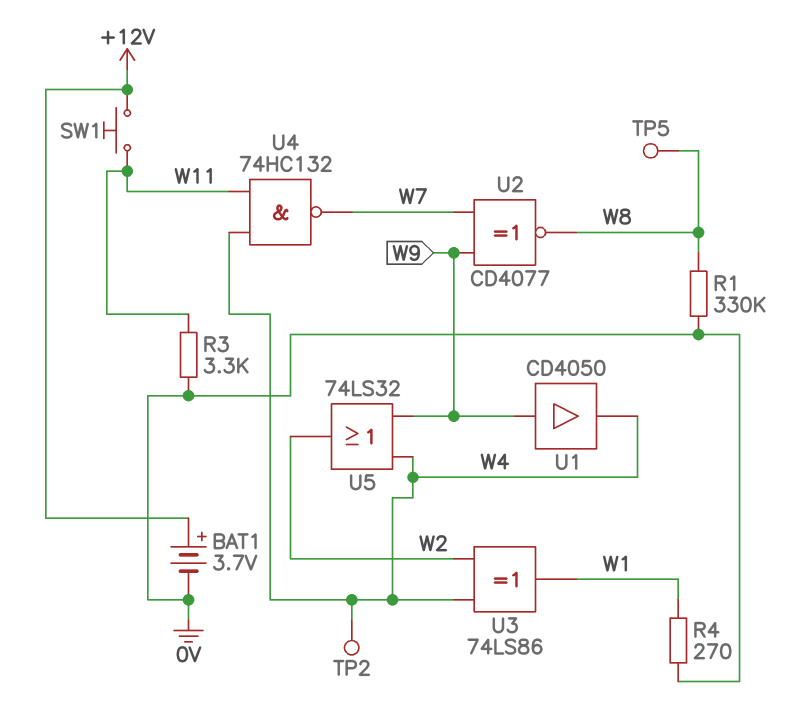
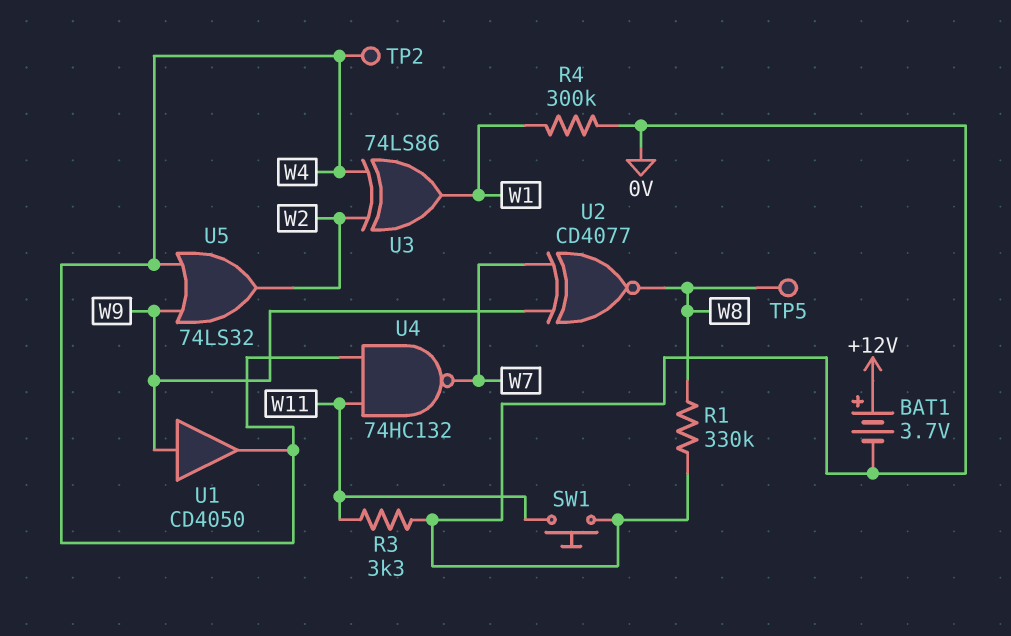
R4: 270 (0V, W1) -> 300k (0V, W1)
SW1: button (+12V, W11) -> button (0V, W11)

